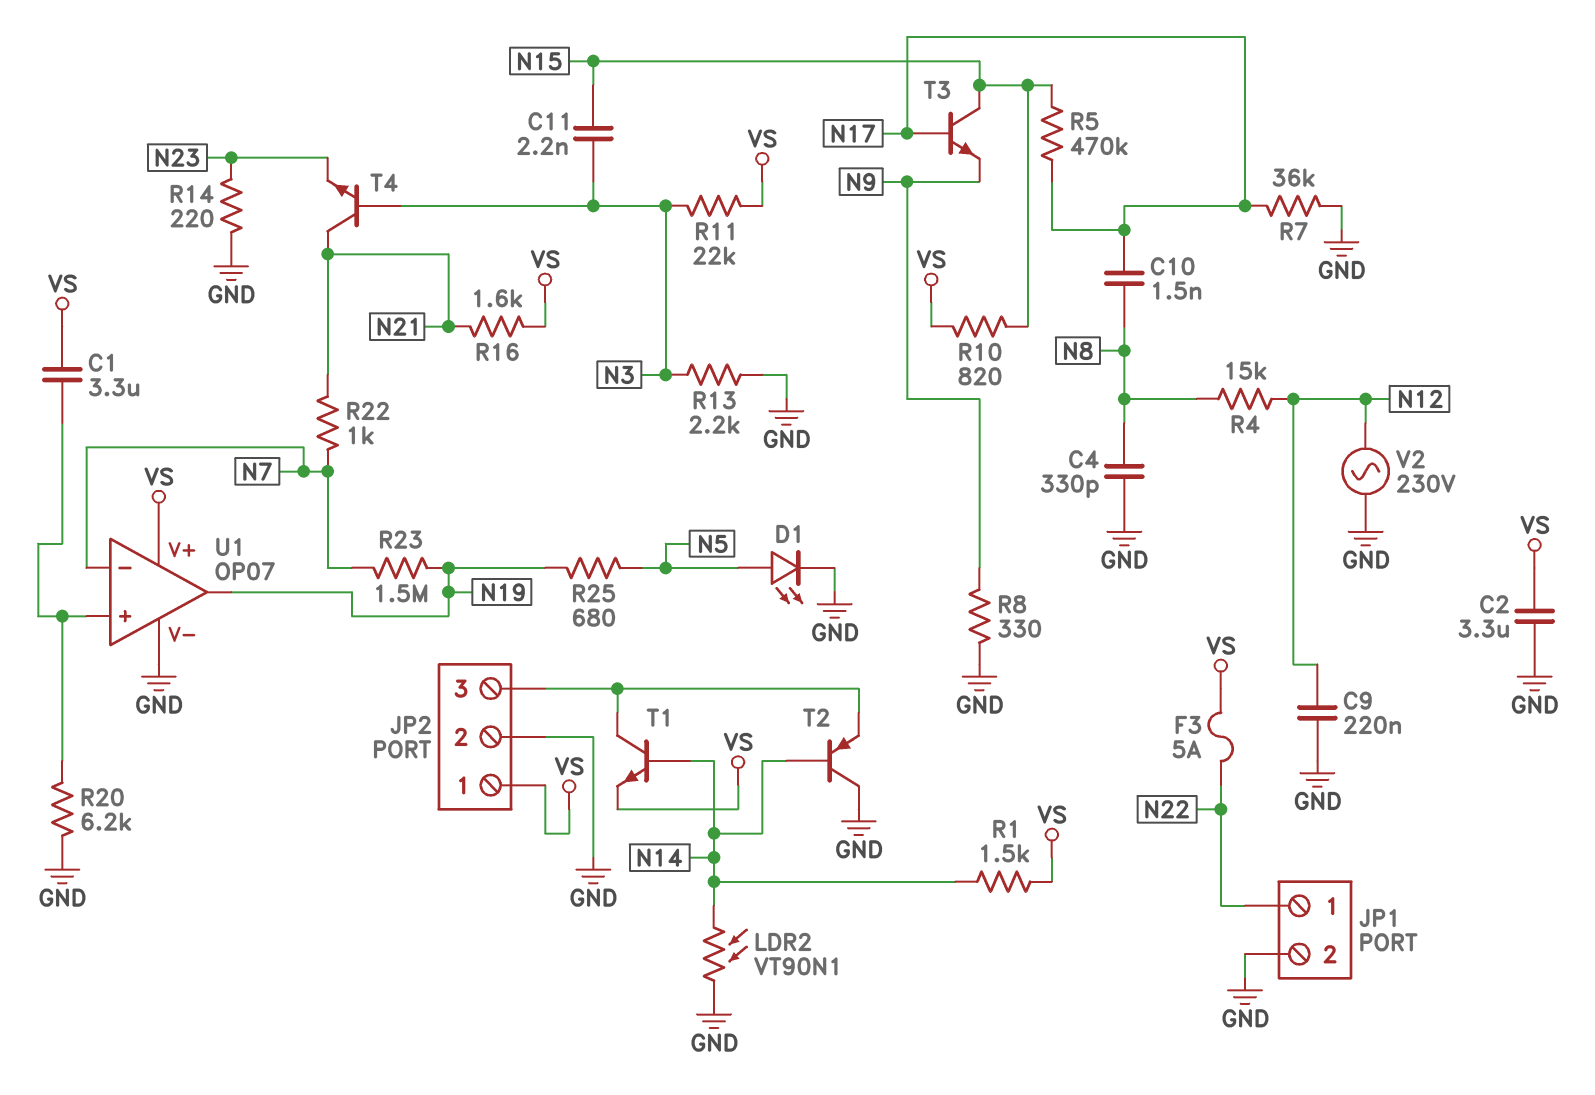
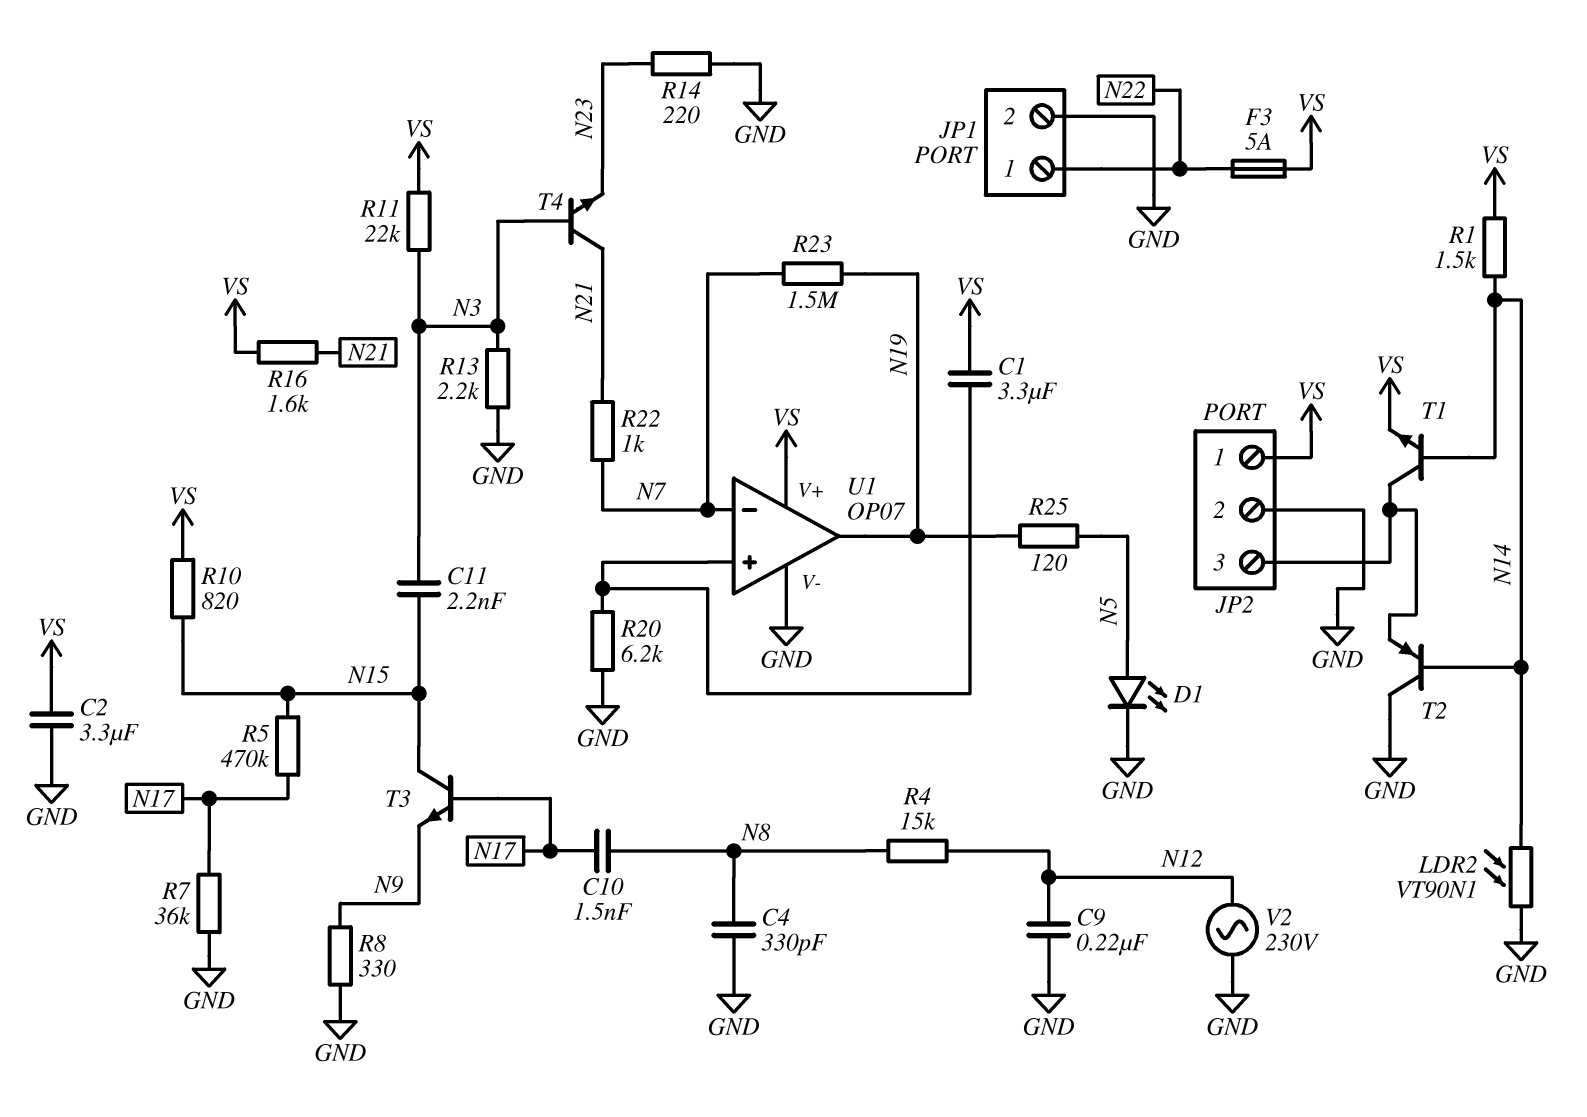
R25: 680 (N5, N19) -> 120 (N5, N19)

